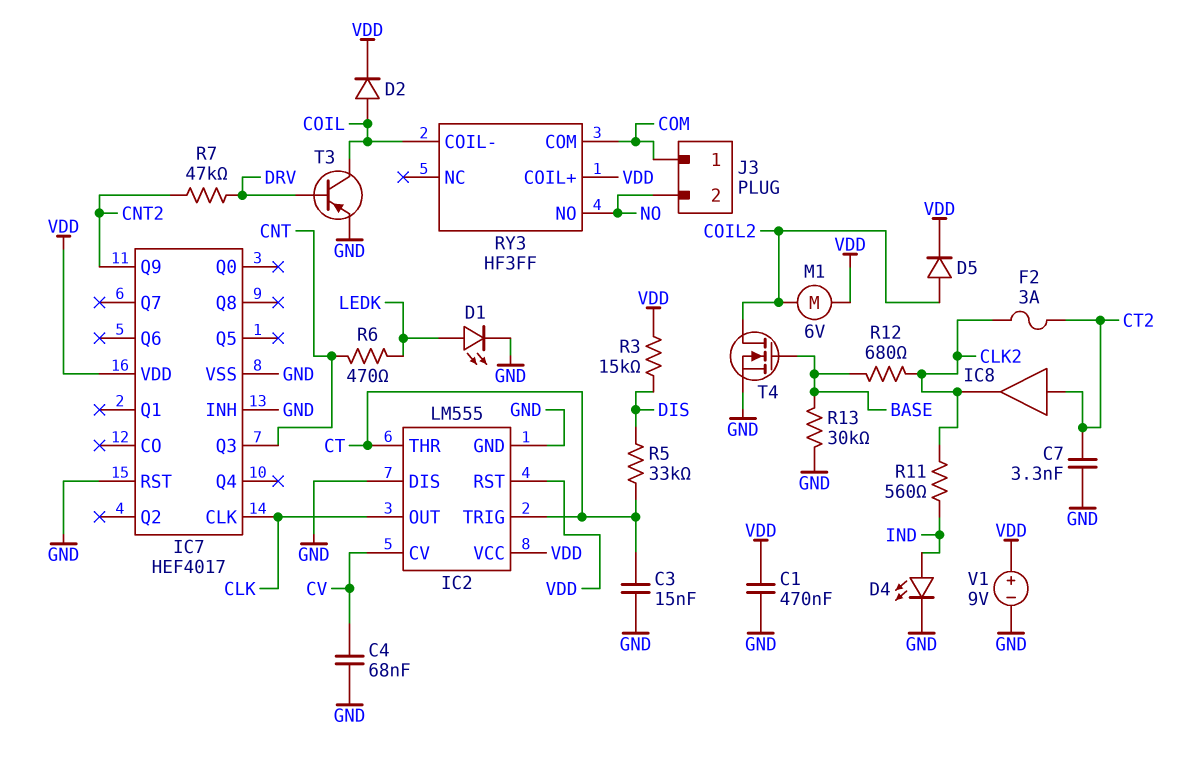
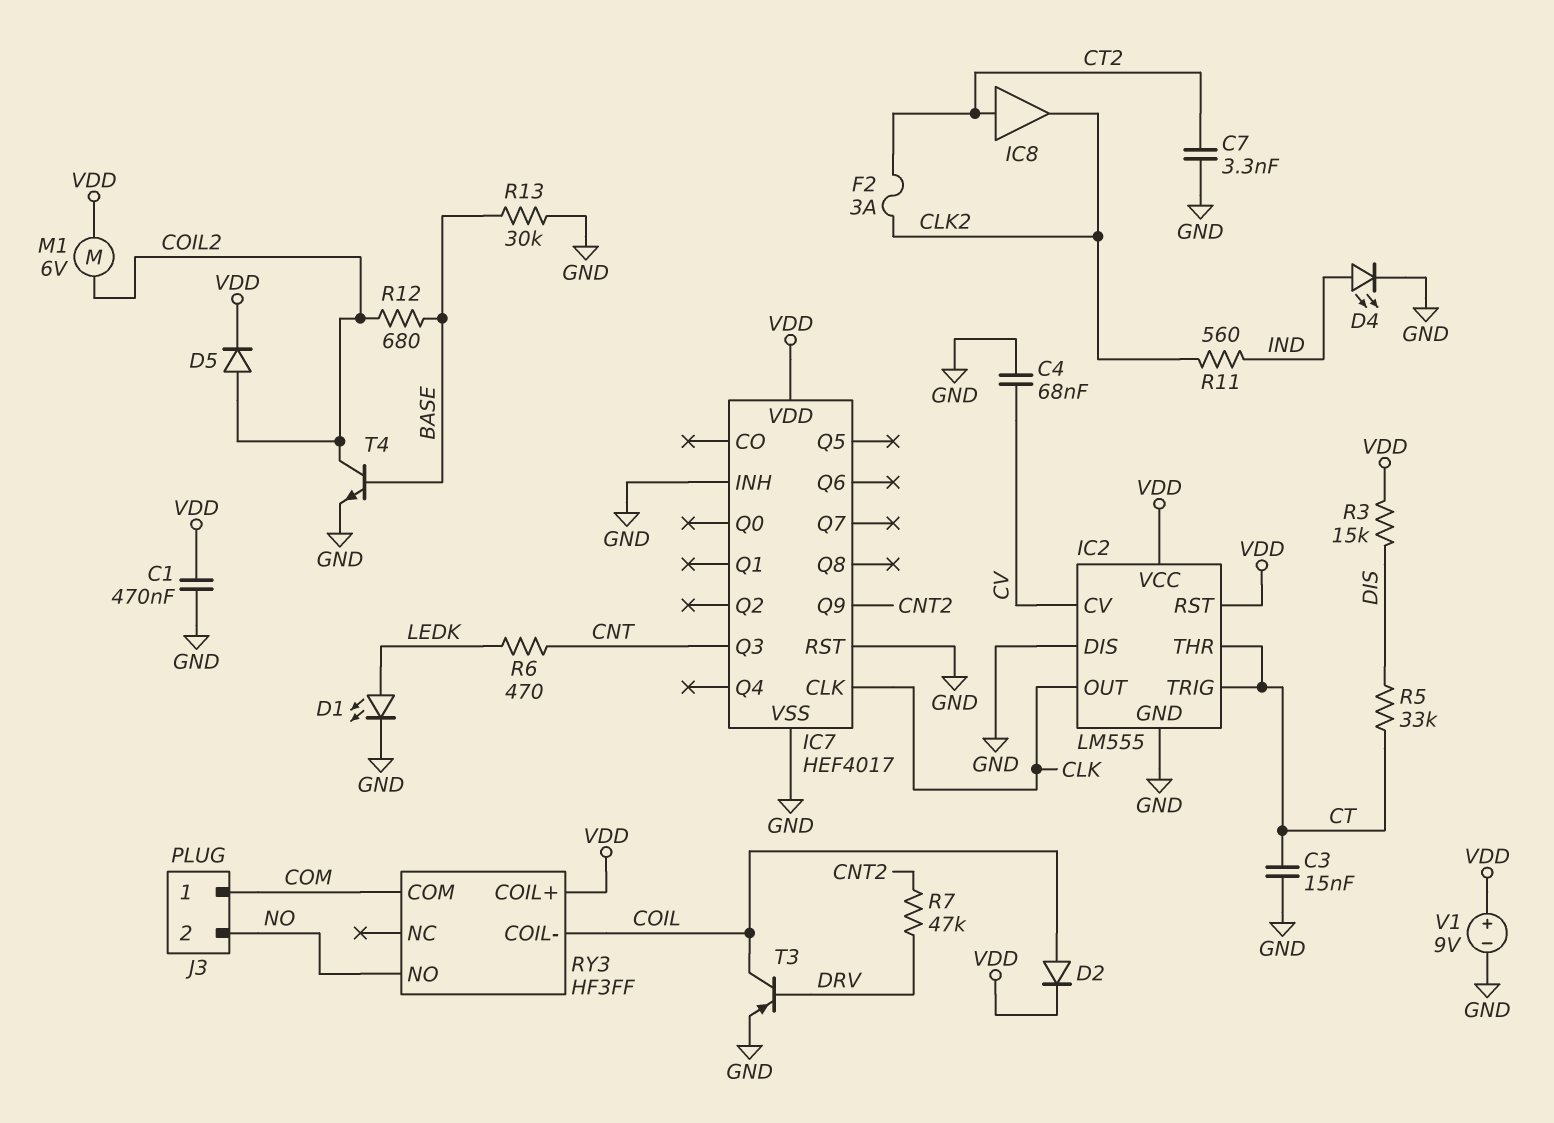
R12: 680 (BASE, CLK2) -> 680 (BASE, COIL2)
T4: NMOS (G BASE, D COIL2, S GND) -> NPN (B BASE, C COIL2, E GND)

